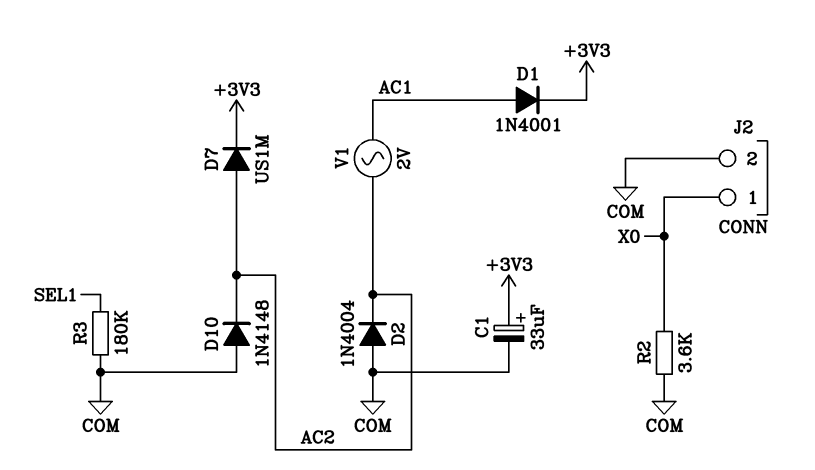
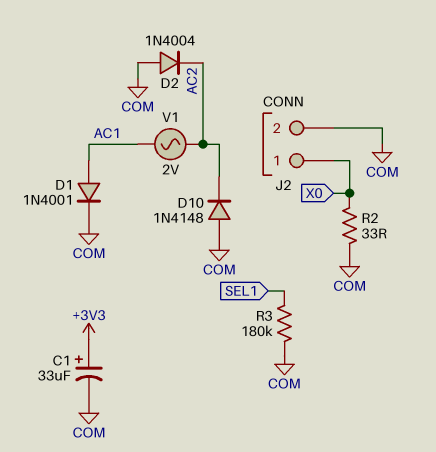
D1: diode 1N4001 (A AC1, K +3V3) -> diode 1N4001 (A AC1, K COM)
D7: diode US1M (A AC2, K +3V3) -> none
R2: 3.6k (COM, X0) -> 33 (COM, X0)

